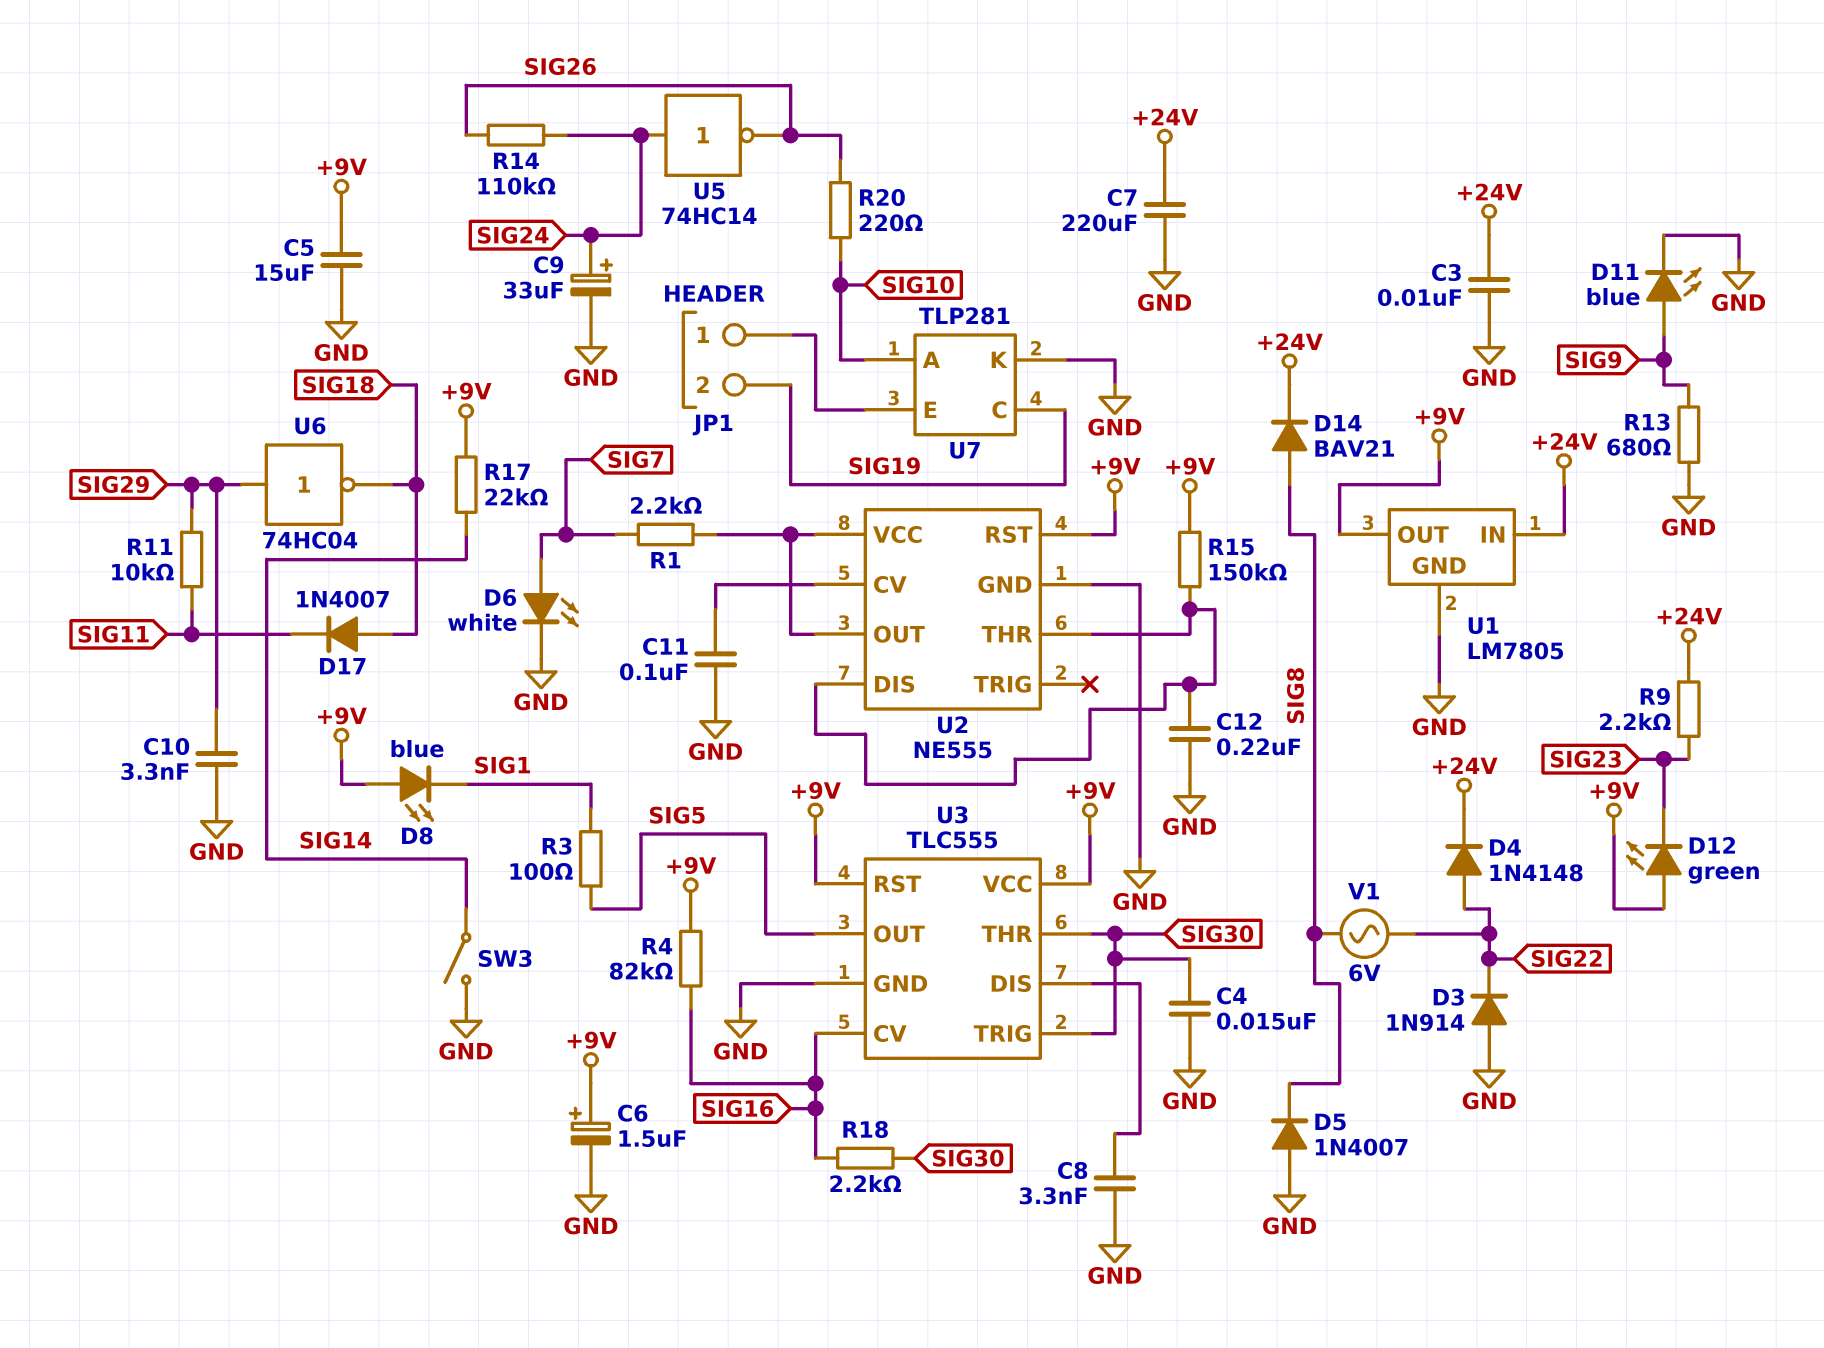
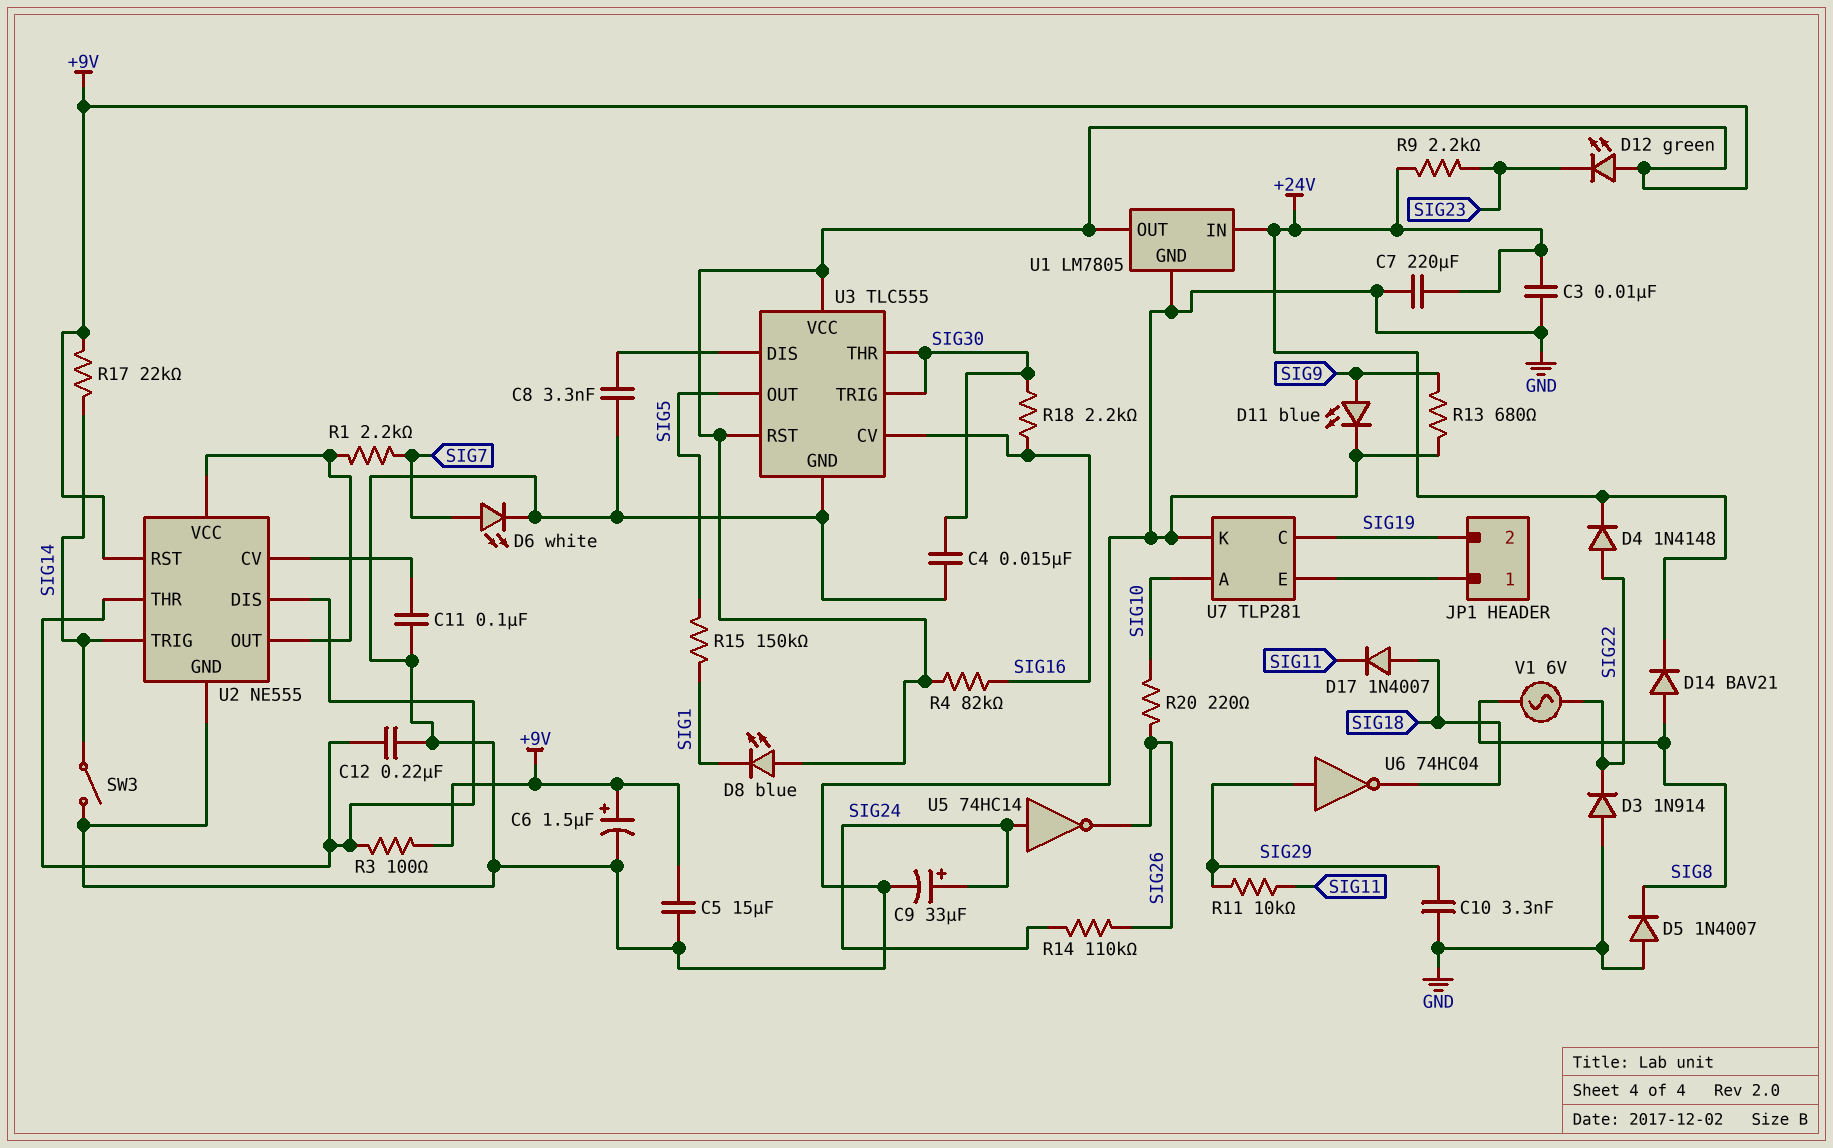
R3: 100 (SIG1, SIG5) -> 100 (+9V, U2/DIS)
R15: 150k (+9V, U2/DIS) -> 150k (SIG1, SIG5)
U2 pin TRIG: none -> SIG14

